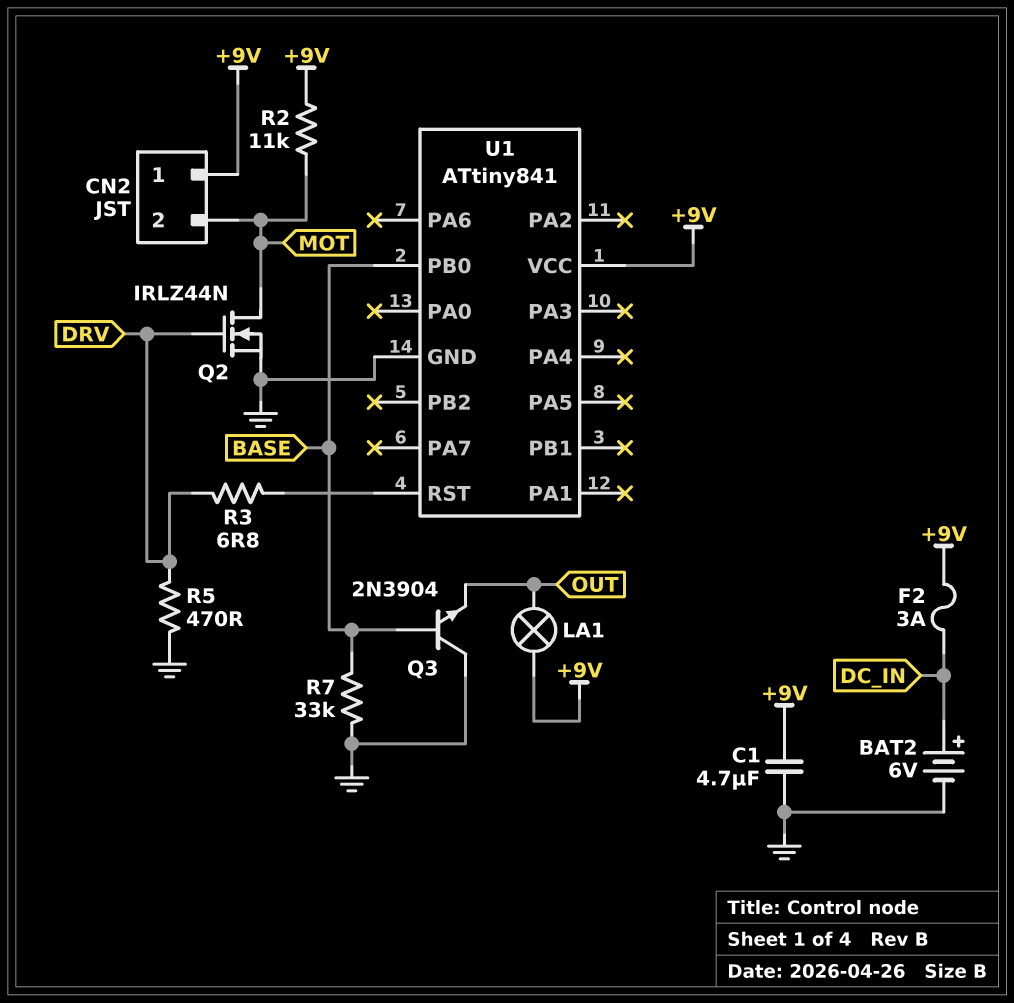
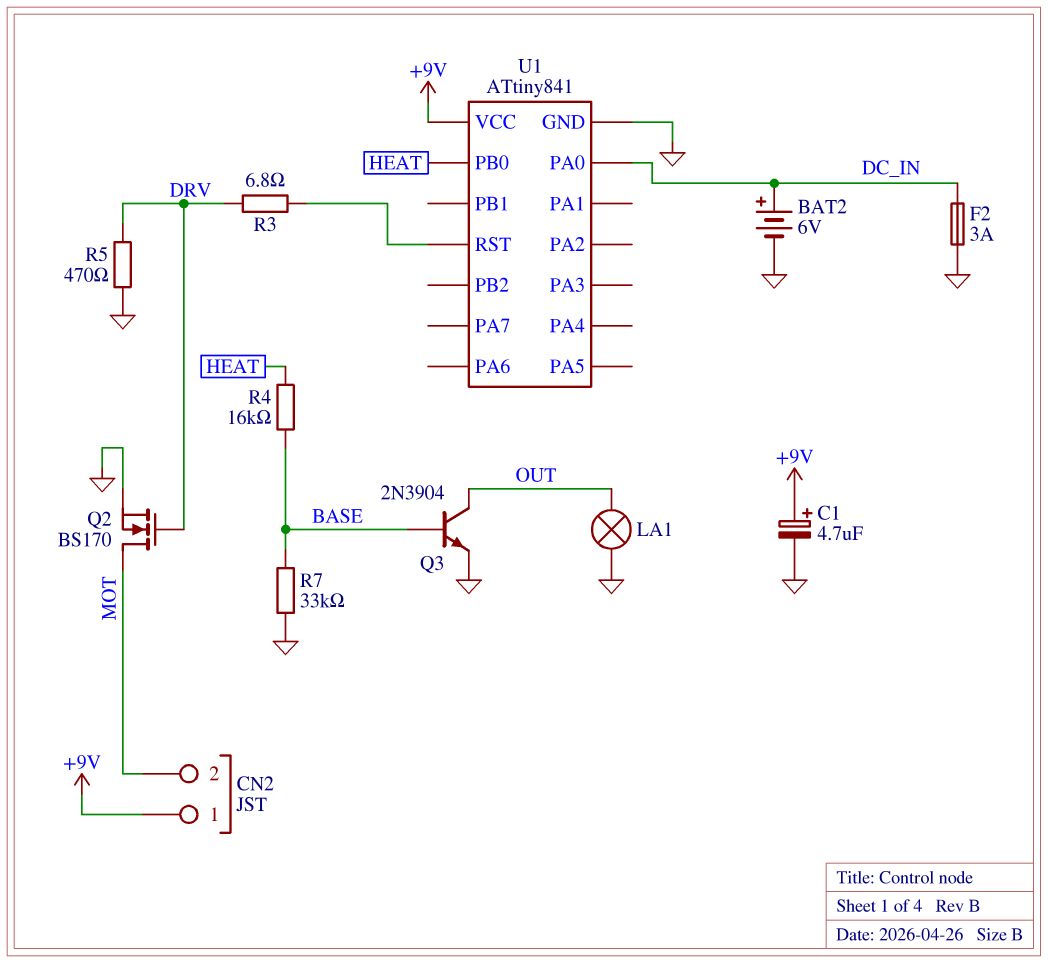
C1: 4.7uF (+9V, GND) -> 4.7uF (plus +9V, minus GND)
F2: 3A (+9V, DC_IN) -> 3A (DC_IN, GND)
LA1: lamp (+9V, OUT) -> lamp (GND, OUT)
Q2: NMOS IRLZ44N (G DRV, D MOT, S GND) -> NMOS BS170 (G DRV, D MOT, S GND)
Q3: NPN 2N3904 (B BASE, C GND, E OUT) -> NPN 2N3904 (B BASE, C OUT, E GND)
R2: 11k (+9V, MOT) -> none
R4: none -> 16k (BASE, HEAT)
U1 pin PA0: none -> DC_IN
U1 pin PB0: BASE -> HEAT

